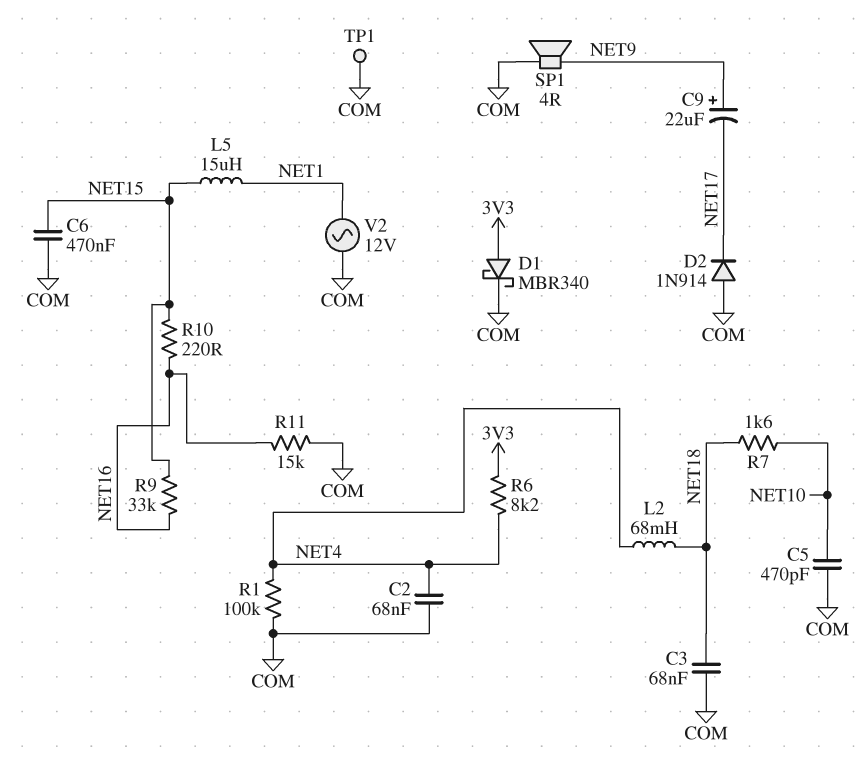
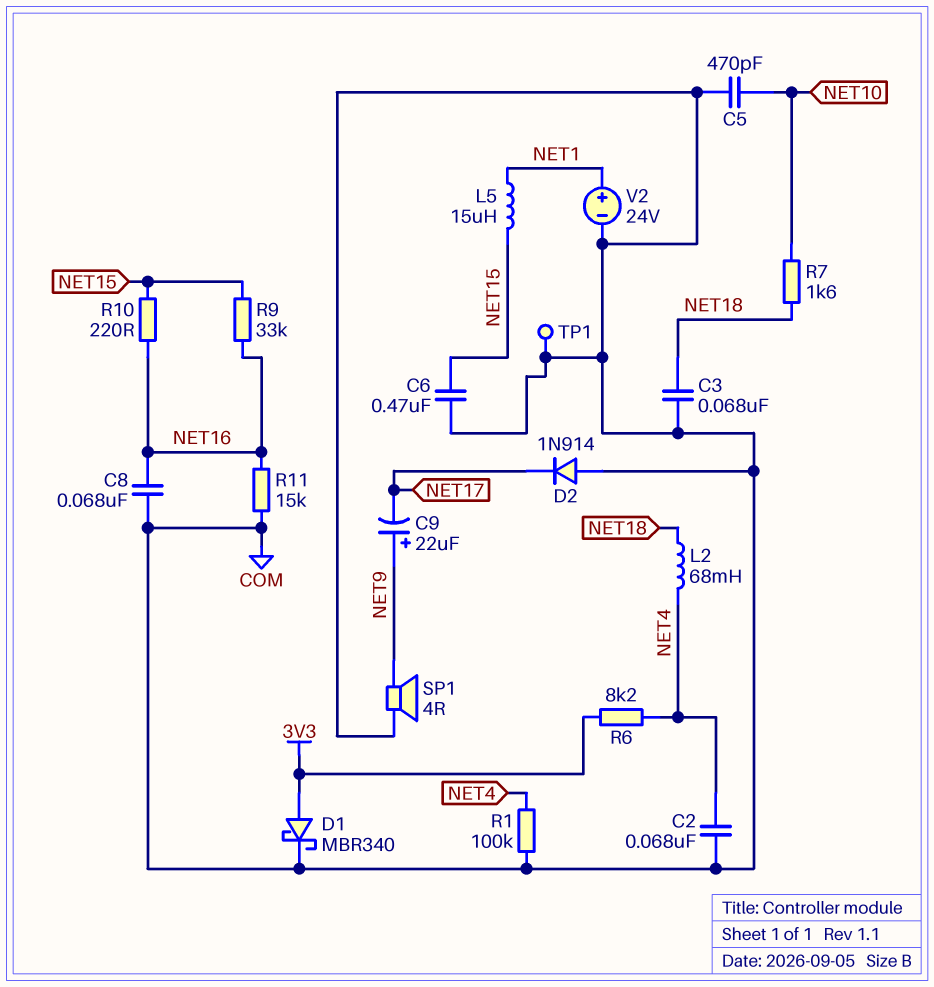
C8: none -> 68nF (COM, NET16)
V2: AC 12V (COM, NET1) -> 24V (plus NET1, minus COM)

